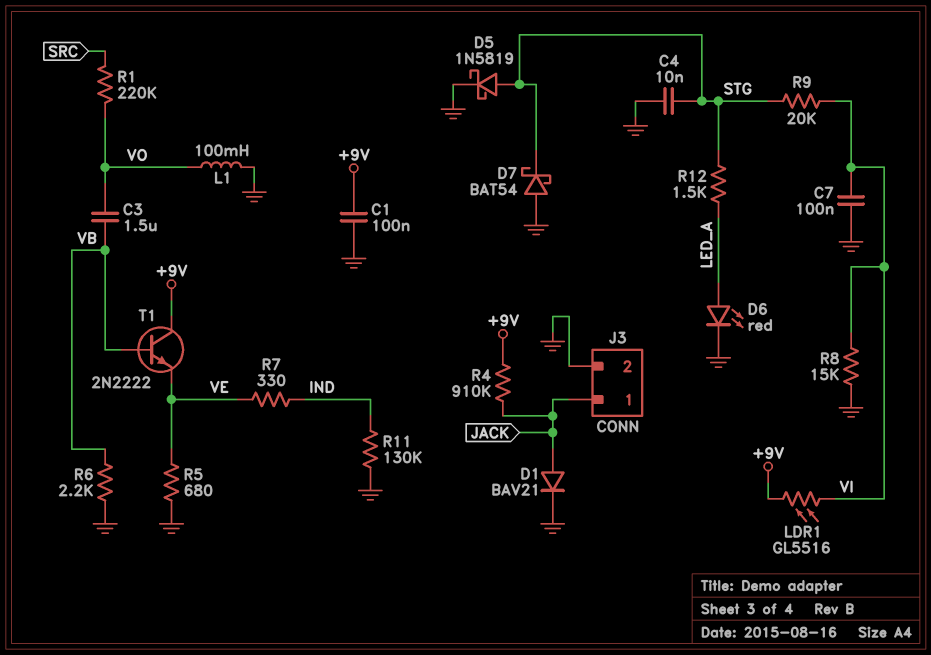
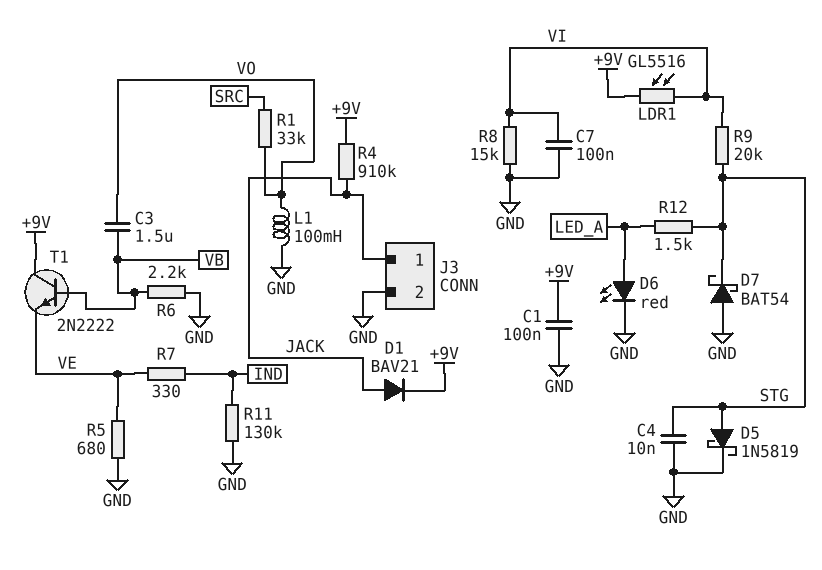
D1: diode BAV21 (A JACK, K GND) -> diode BAV21 (A JACK, K +9V)
R1: 220k (SRC, VO) -> 33k (SRC, VO)

